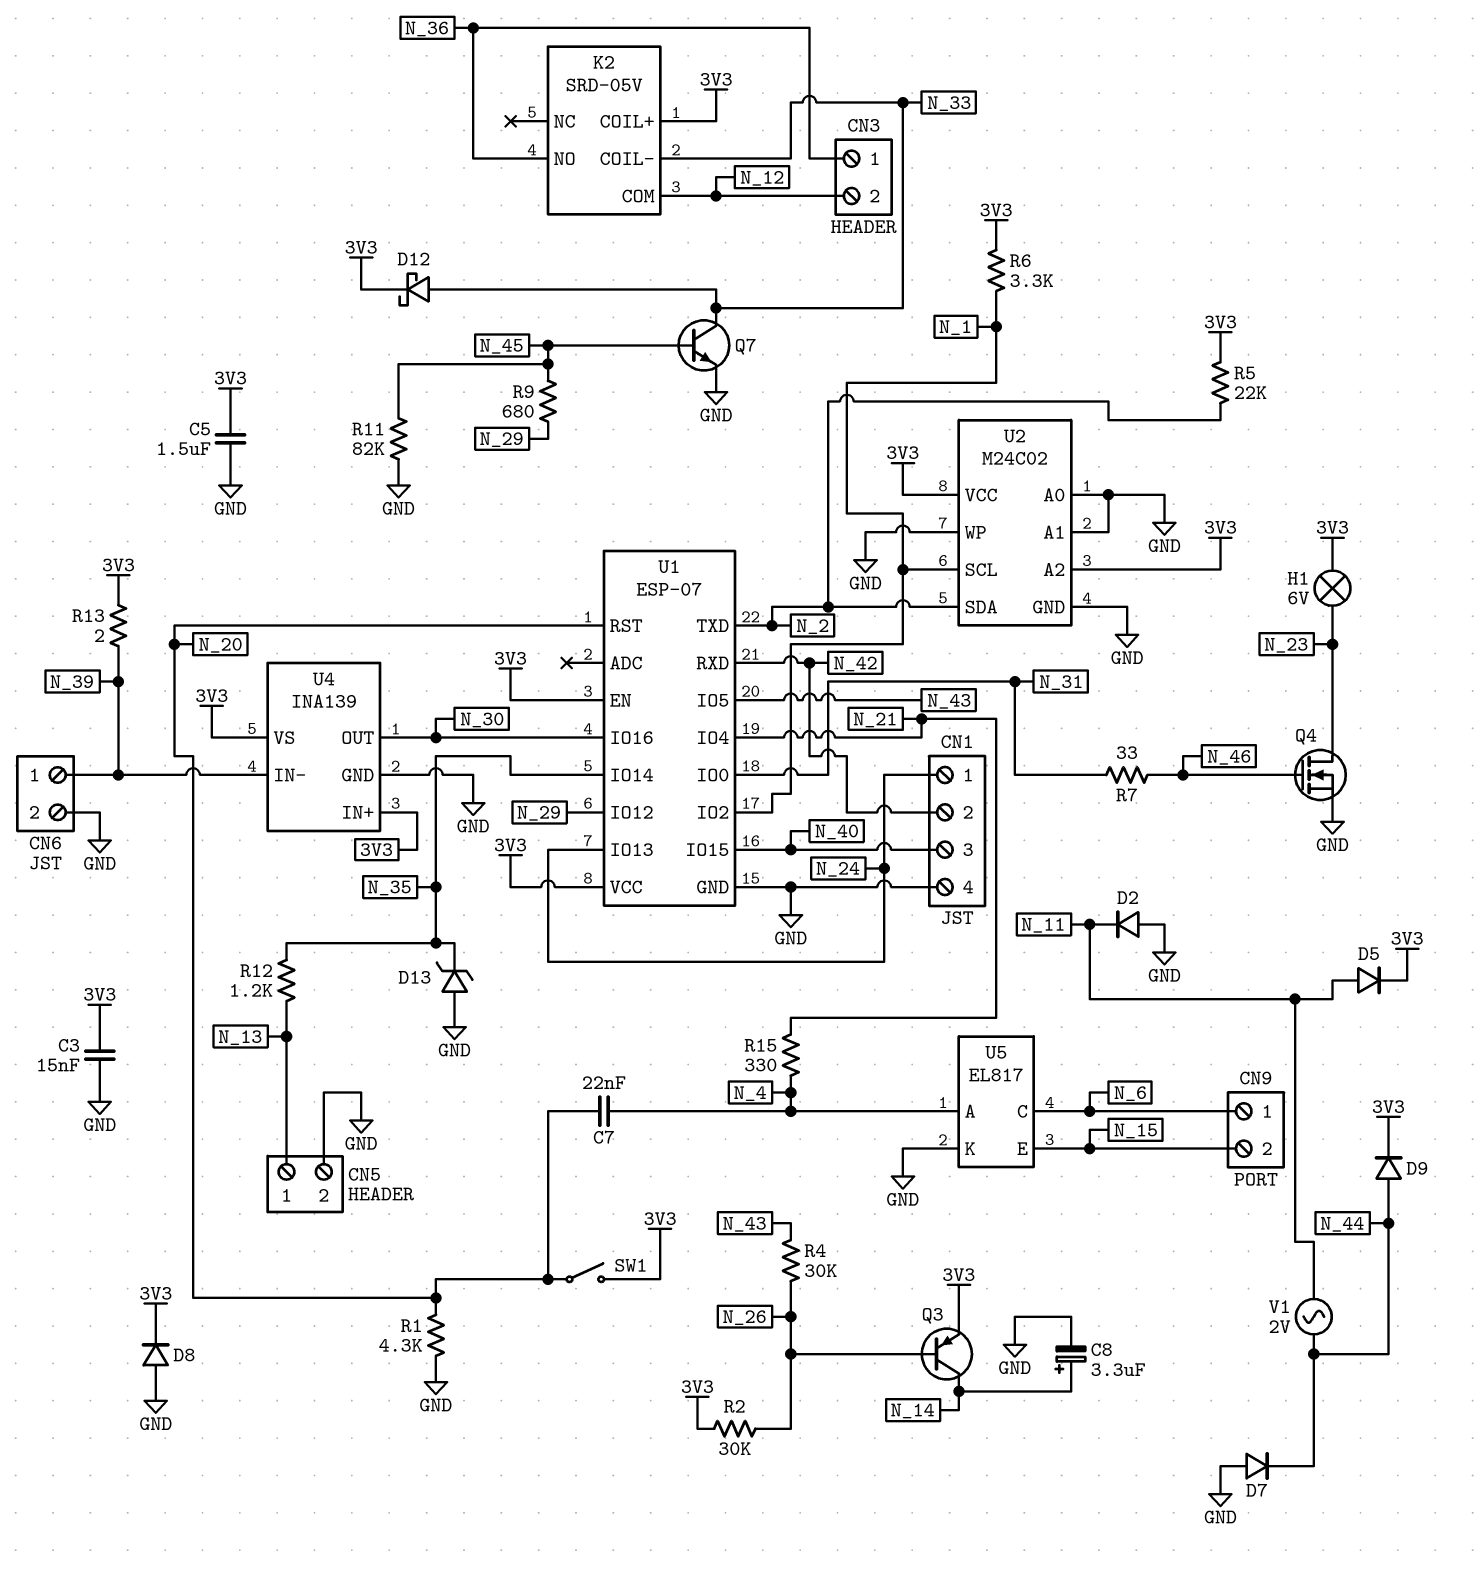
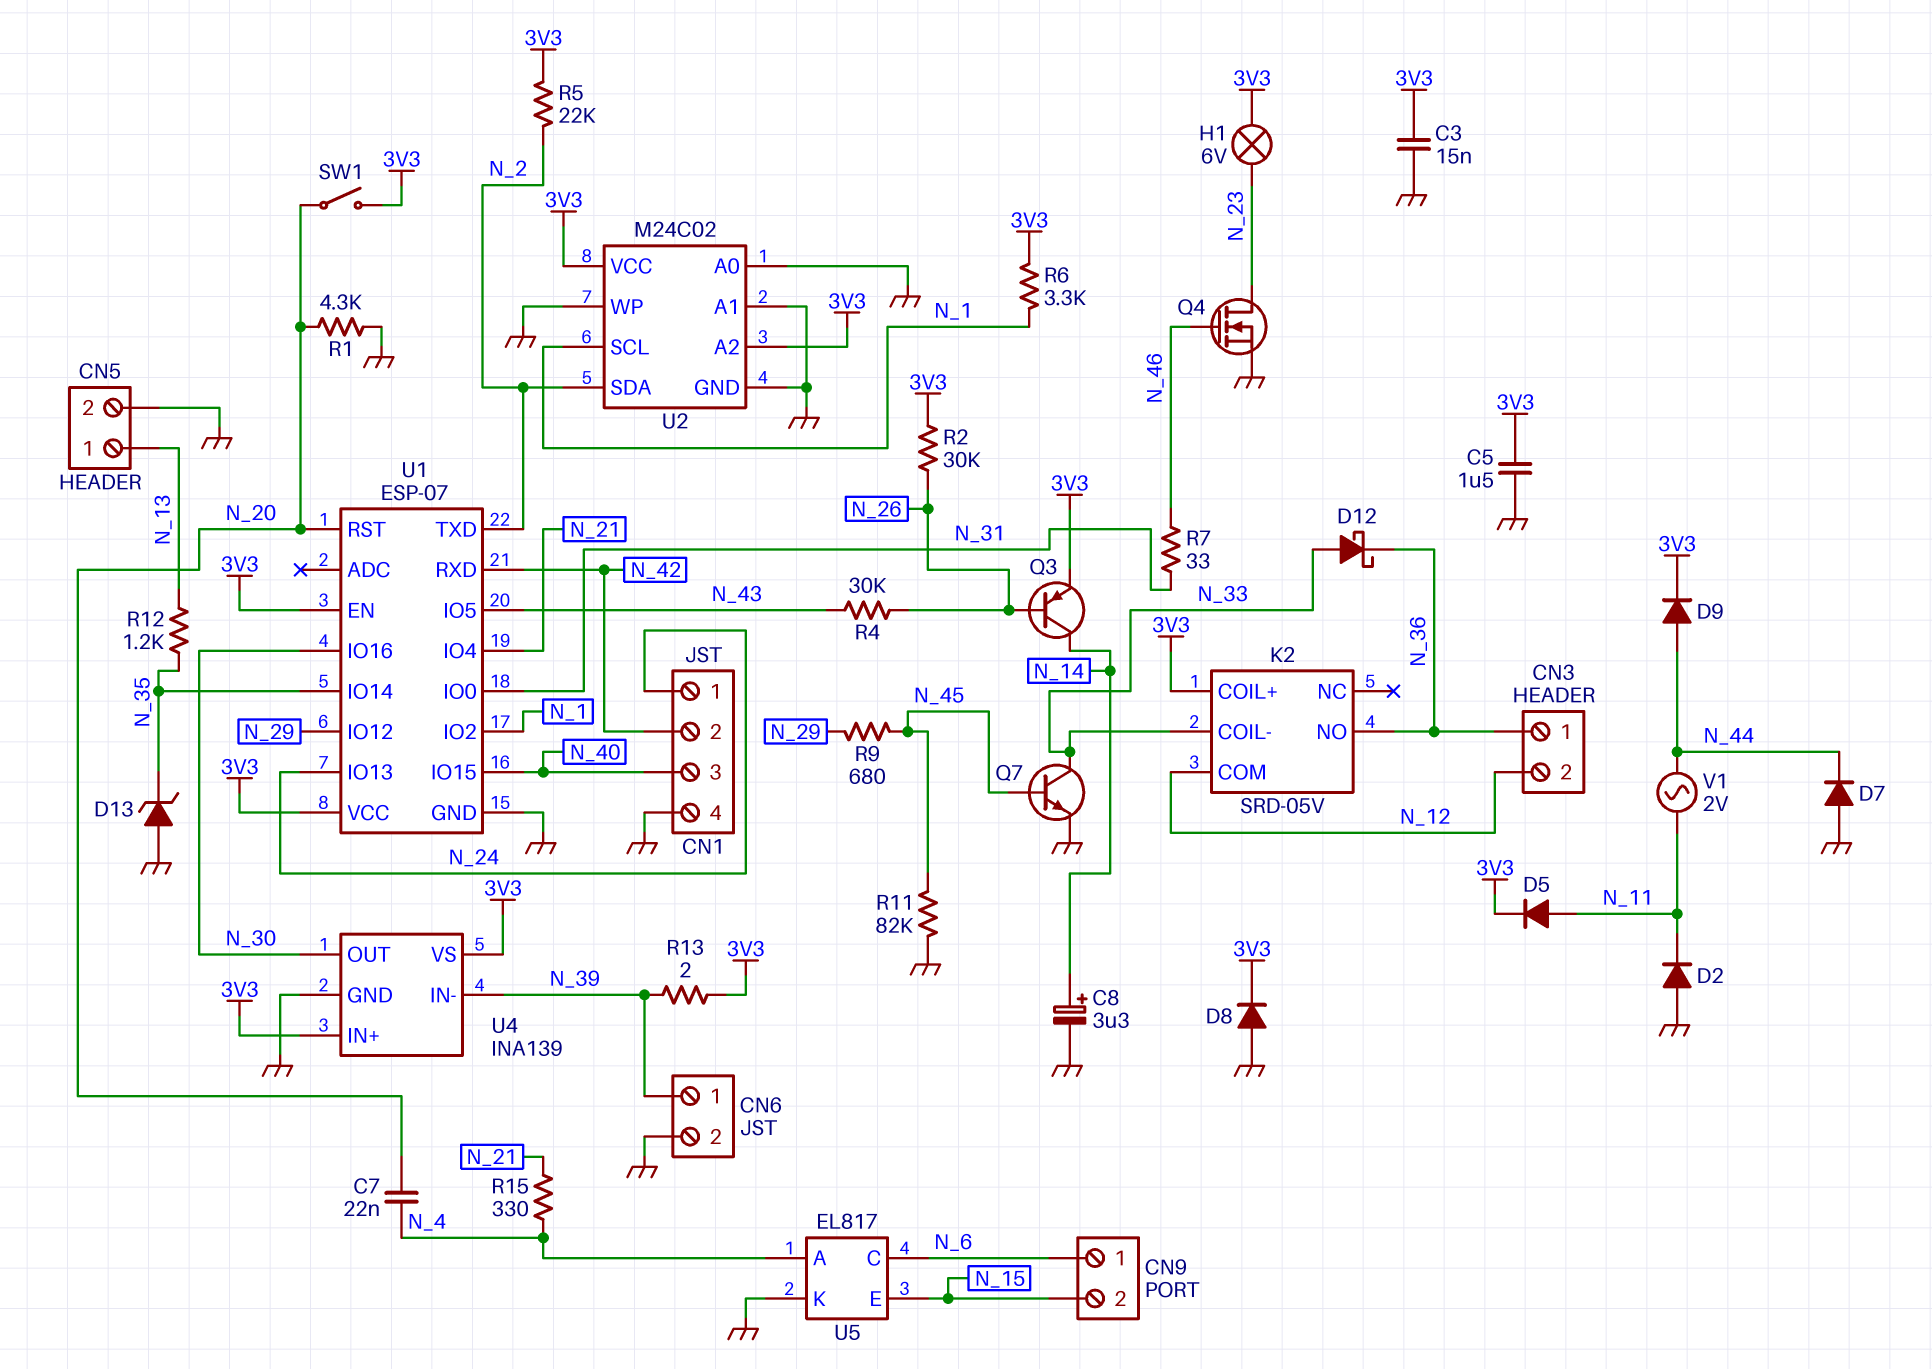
D12: schottky (A N_33, K 3V3) -> schottky (A N_33, K N_36)

